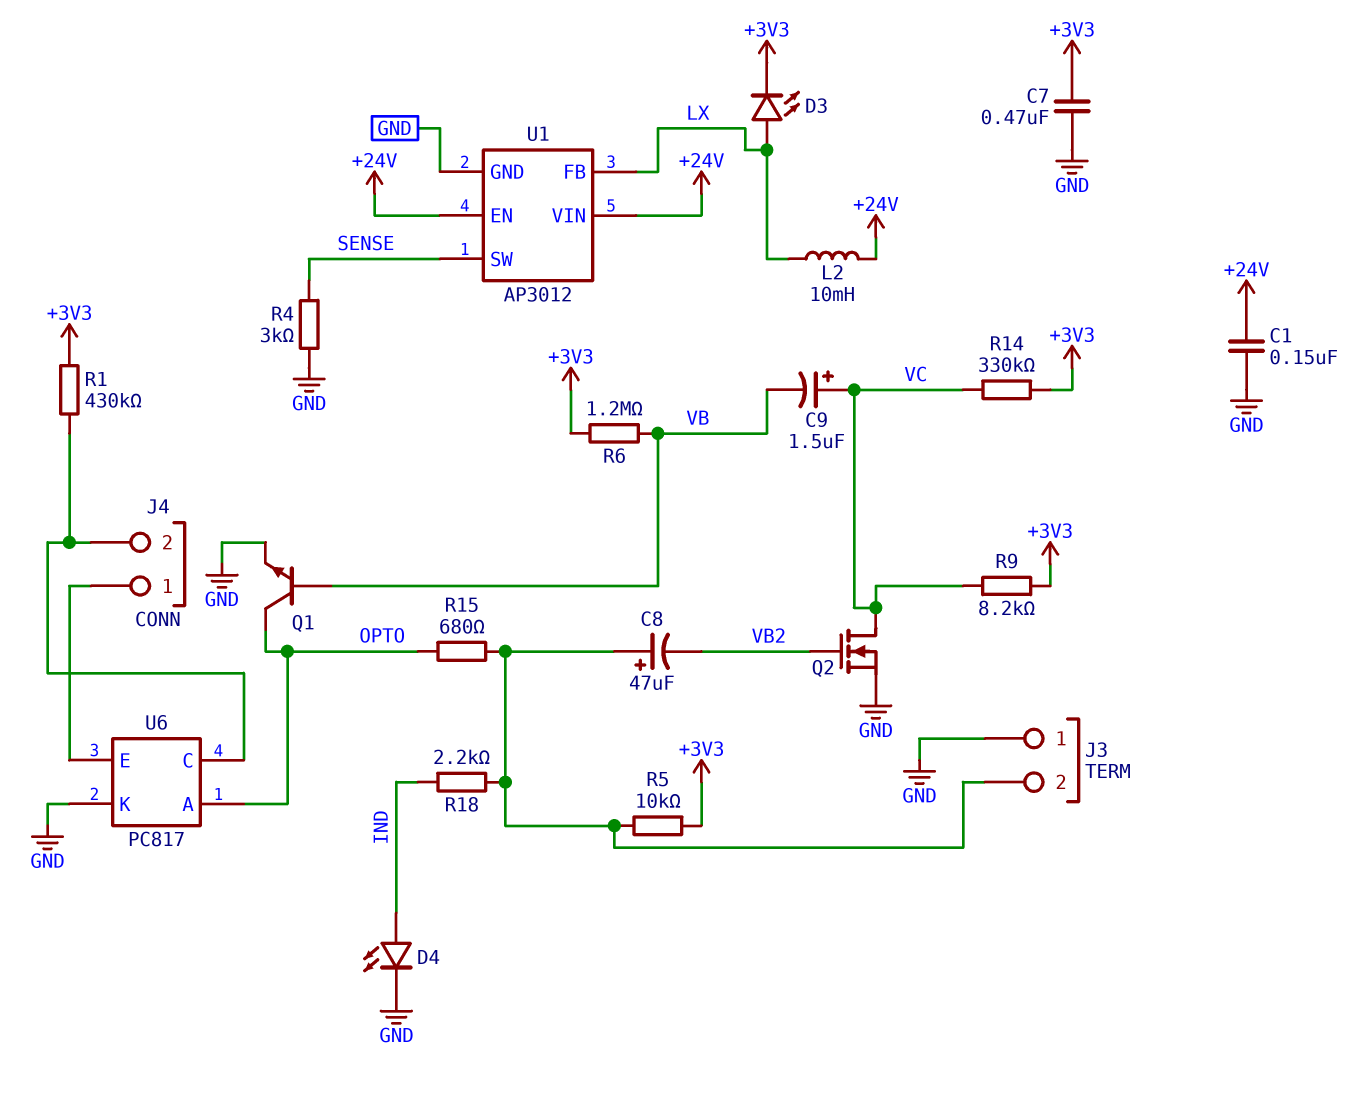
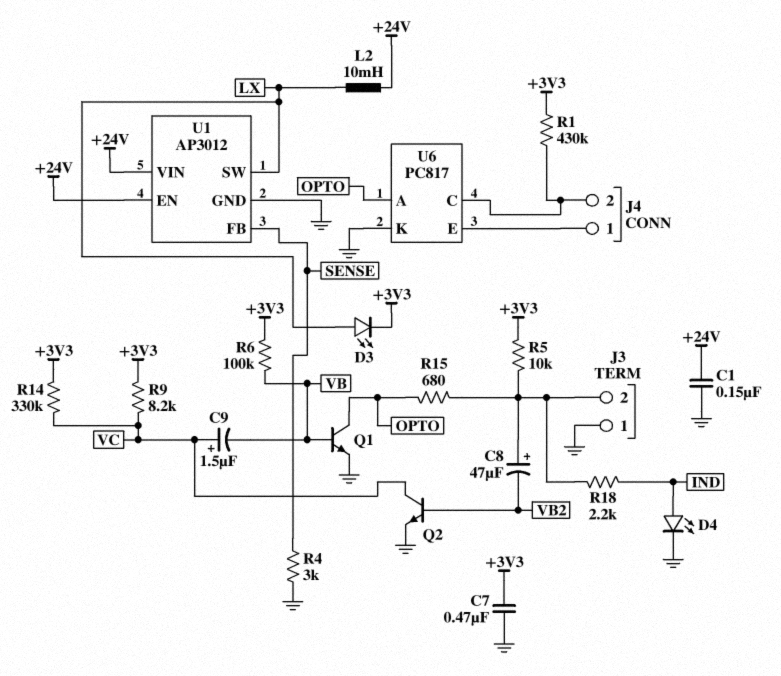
Q2: NMOS (G VB2, D VC, S GND) -> NPN (B VB2, C VC, E GND)
R6: 1.2M (+3V3, VB) -> 100k (+3V3, VB)
U1 pin FB: LX -> SENSE
U1 pin SW: SENSE -> LX

